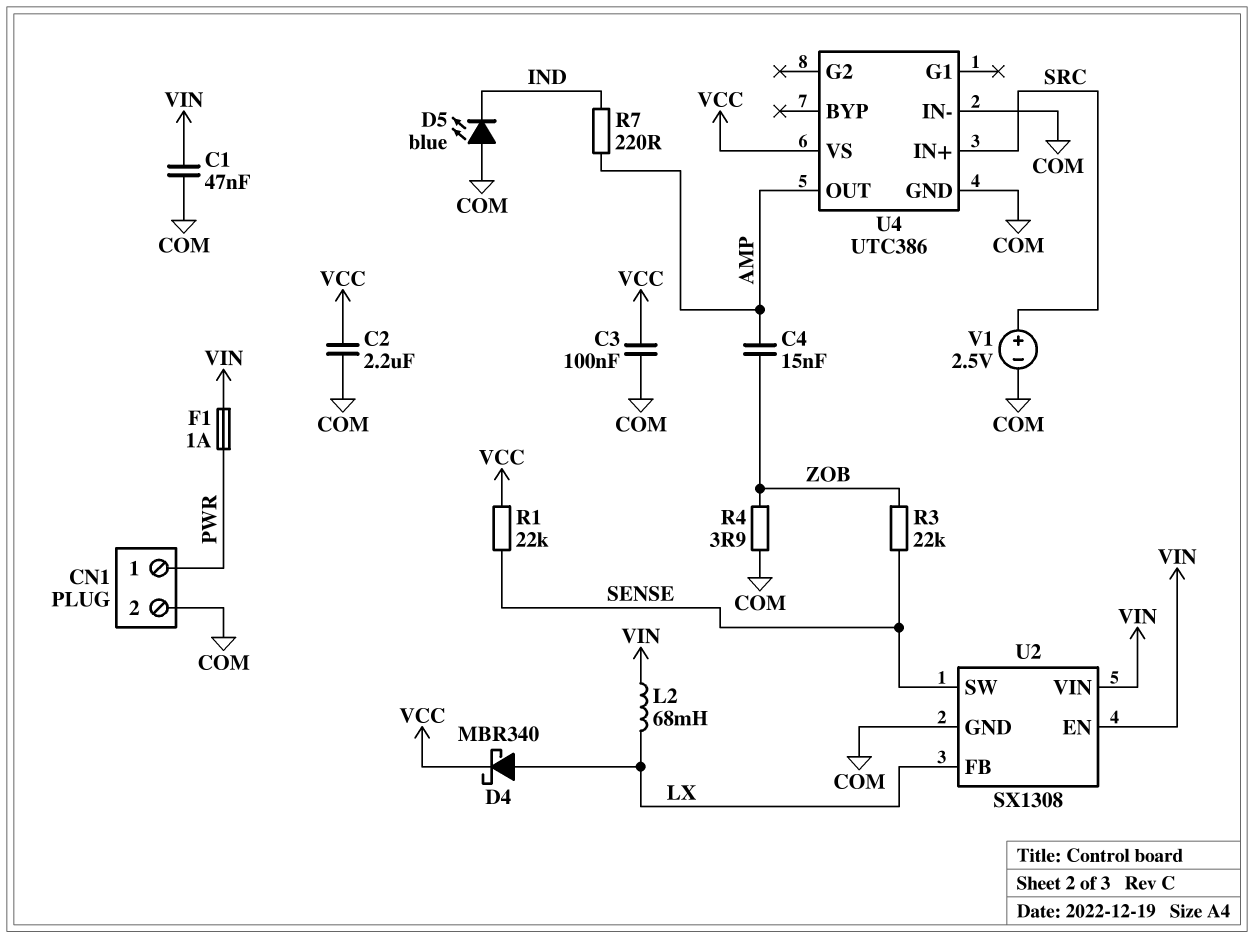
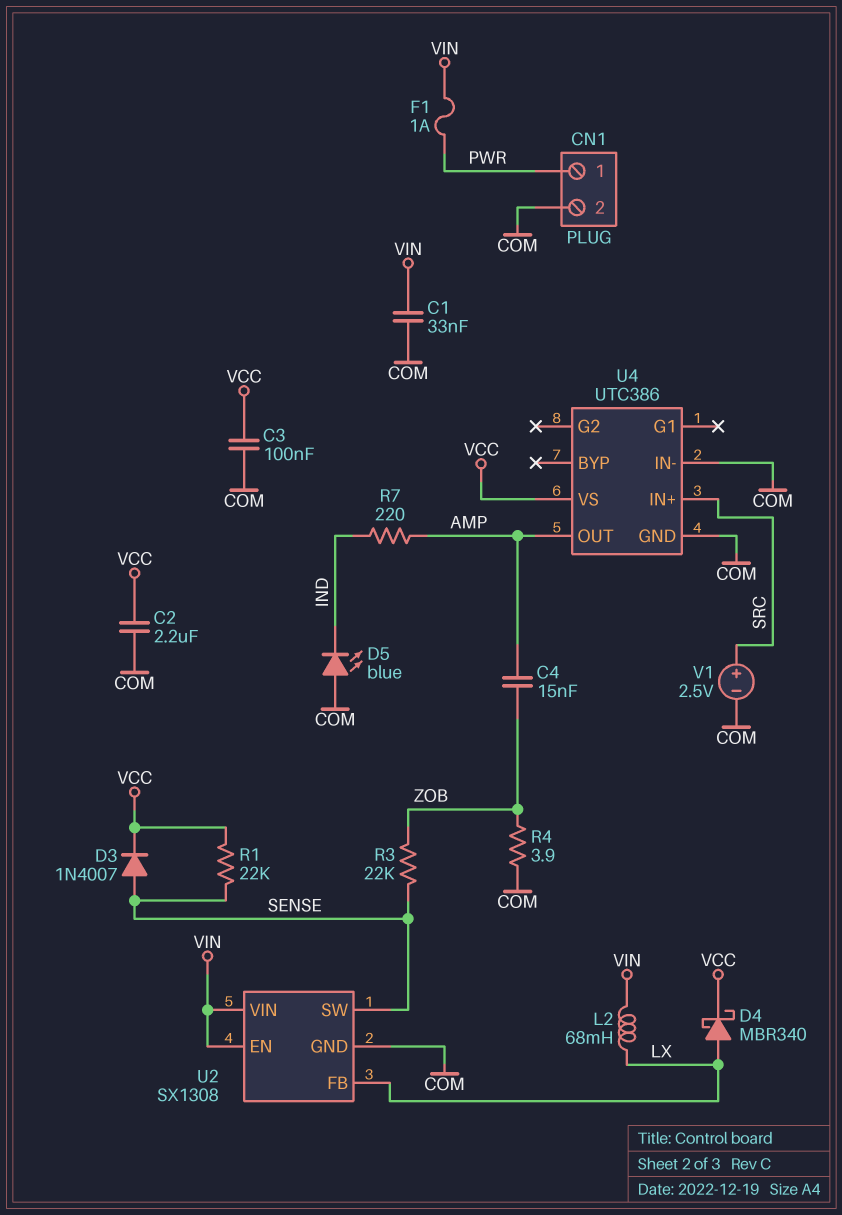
C1: 47nF (COM, VIN) -> 33nF (COM, VIN)
D3: none -> diode 1N4007 (A SENSE, K VCC)

